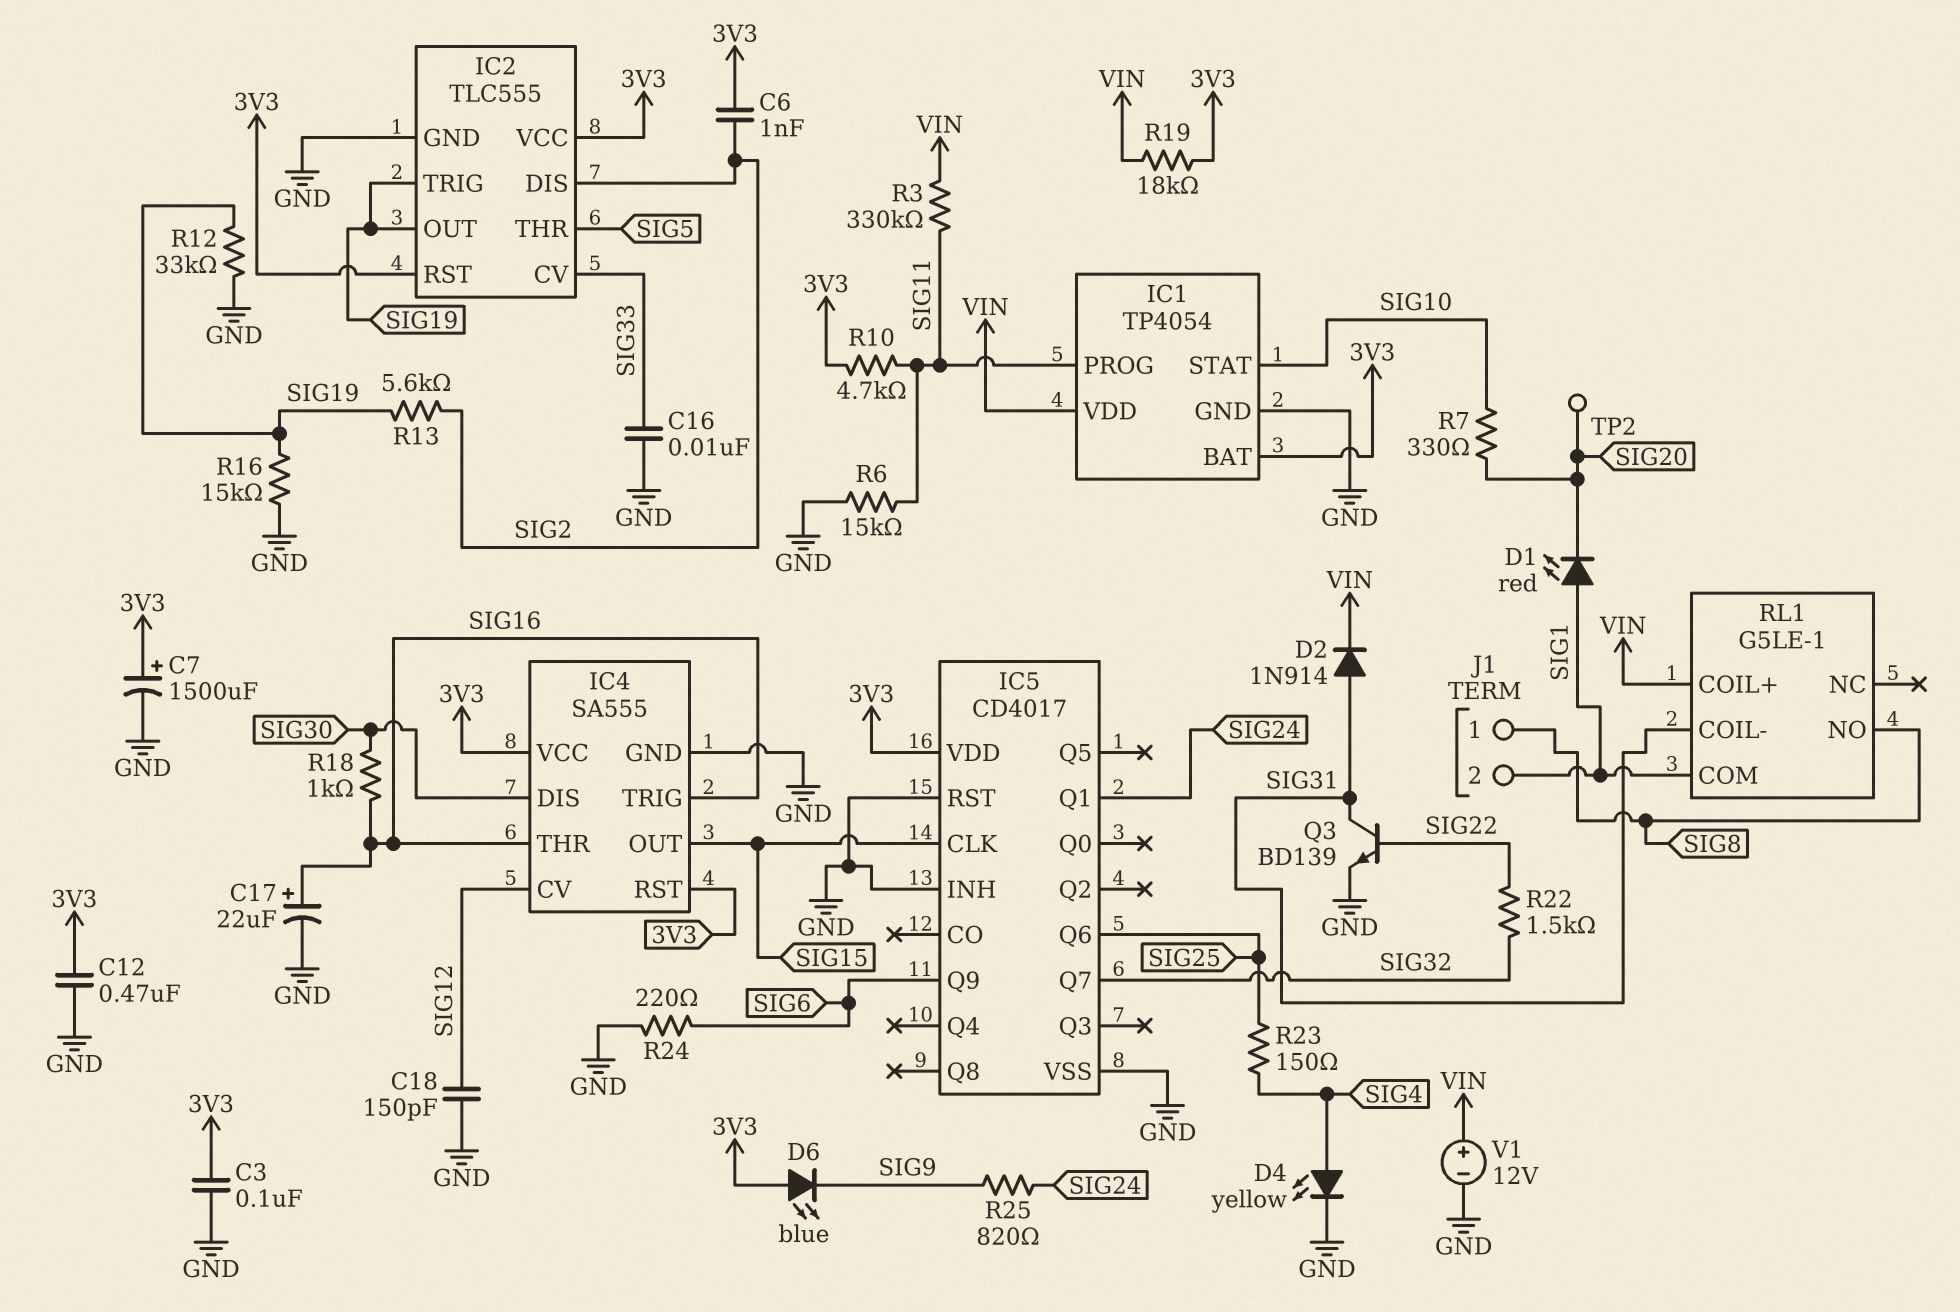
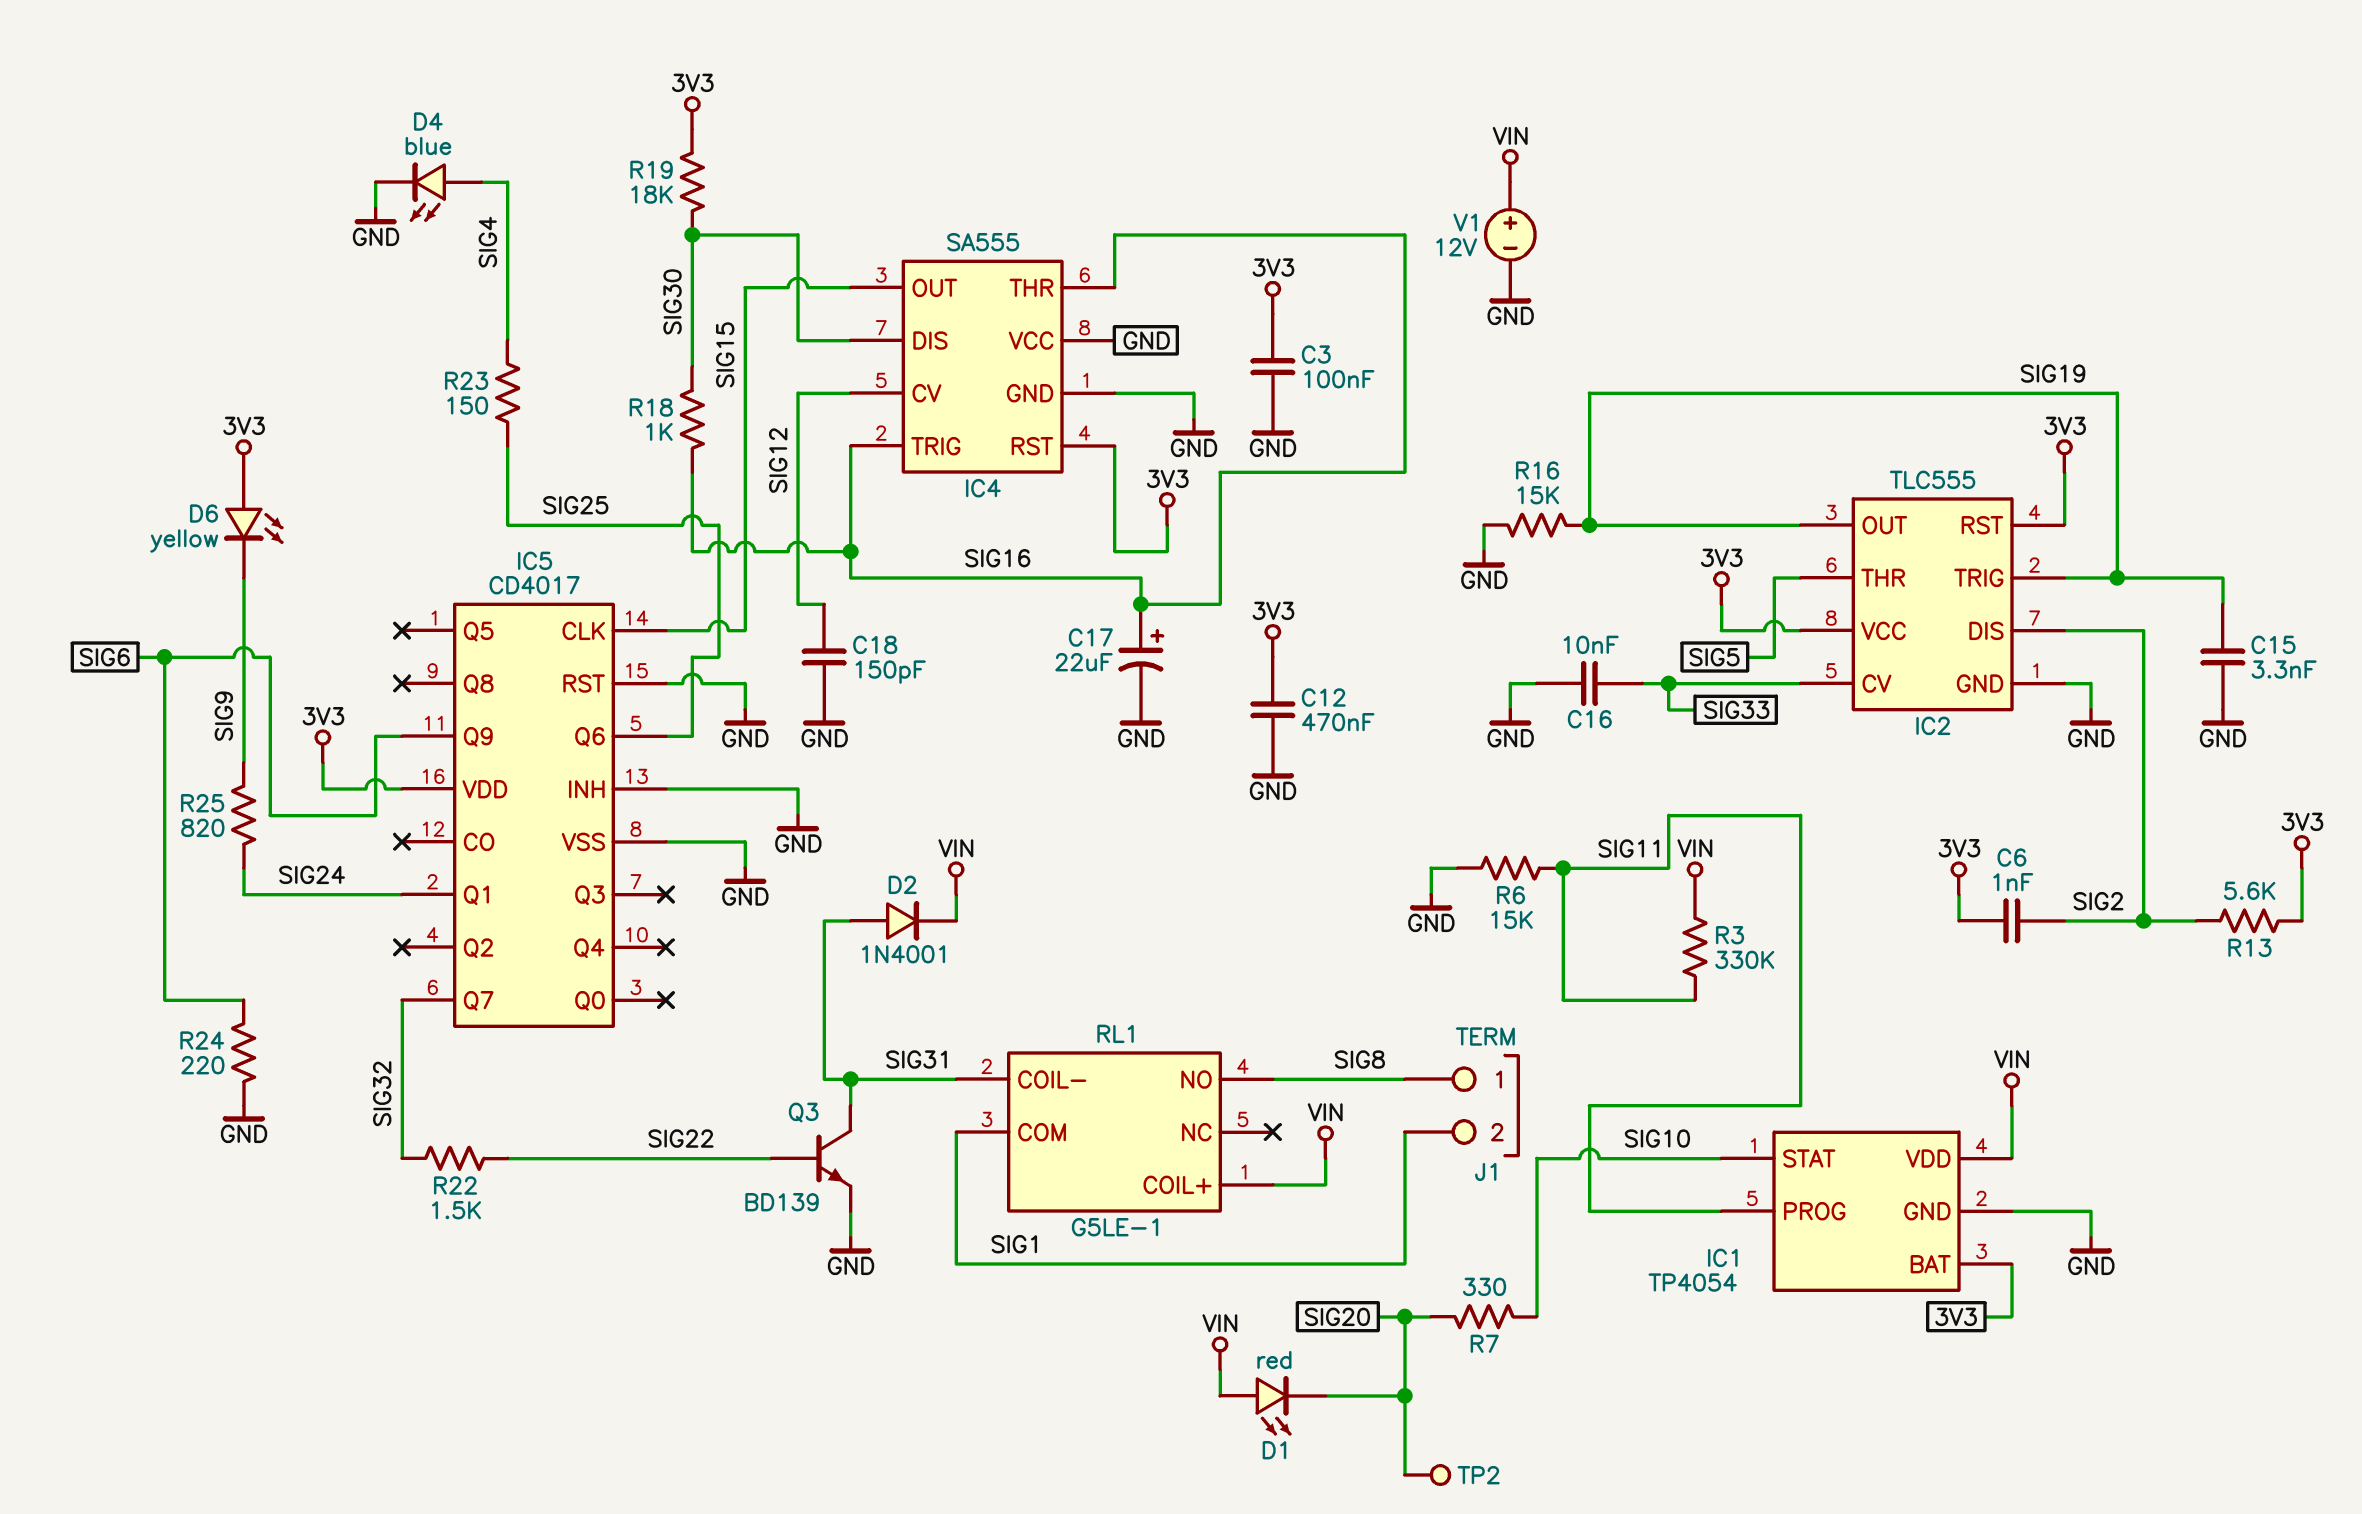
C7: 1500uF (plus 3V3, minus GND) -> none
C15: none -> 3.3nF (GND, SIG19)
D1: LED red (A SIG1, K SIG20) -> LED red (A VIN, K SIG20)
D2: diode 1N914 (A SIG31, K VIN) -> diode 1N4001 (A SIG31, K VIN)
D4: LED yellow (A SIG4, K GND) -> LED blue (A SIG4, K GND)
D6: LED blue (A 3V3, K SIG9) -> LED yellow (A 3V3, K SIG9)
IC4 pin VCC: 3V3 -> GND
R10: 4.7k (3V3, SIG11) -> none
R12: 33k (GND, SIG19) -> none
R13: 5.6k (SIG2, SIG19) -> 5.6k (3V3, SIG2)
R19: 18k (3V3, VIN) -> 18k (3V3, SIG30)

